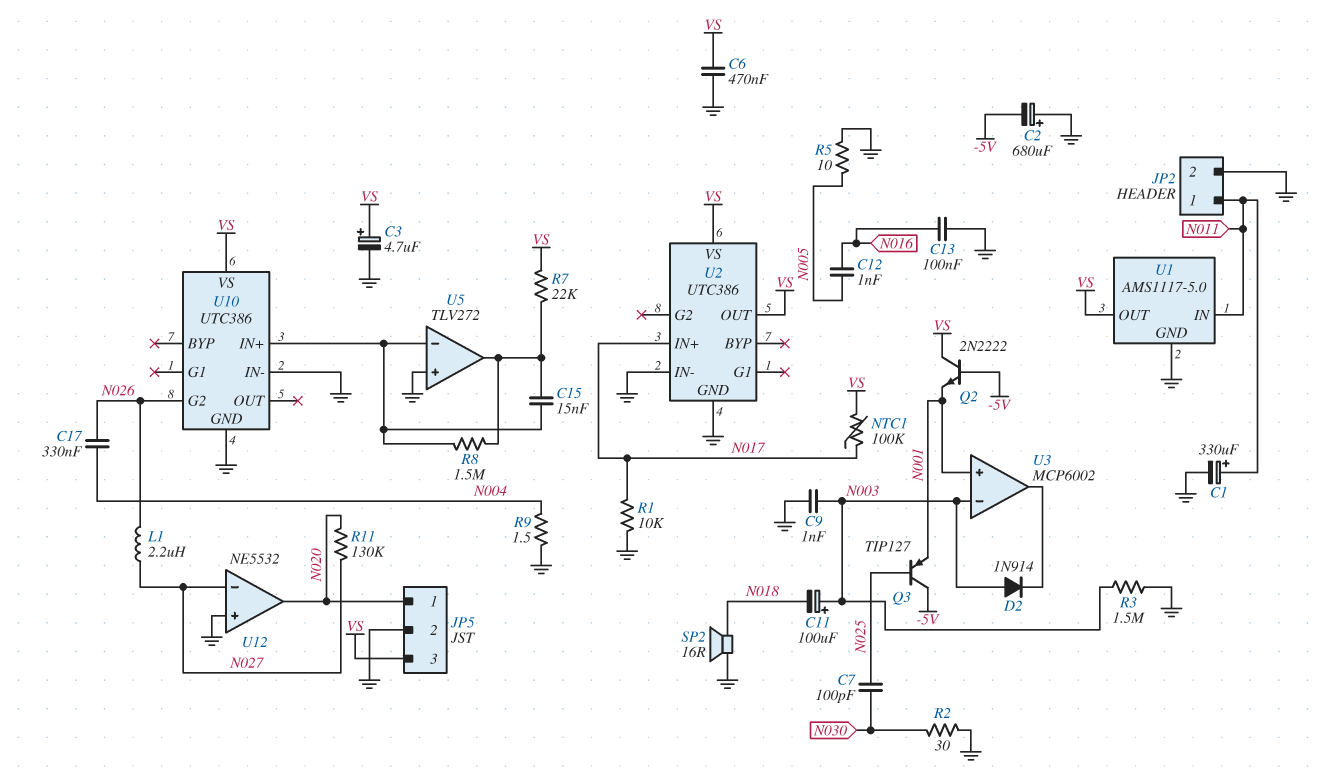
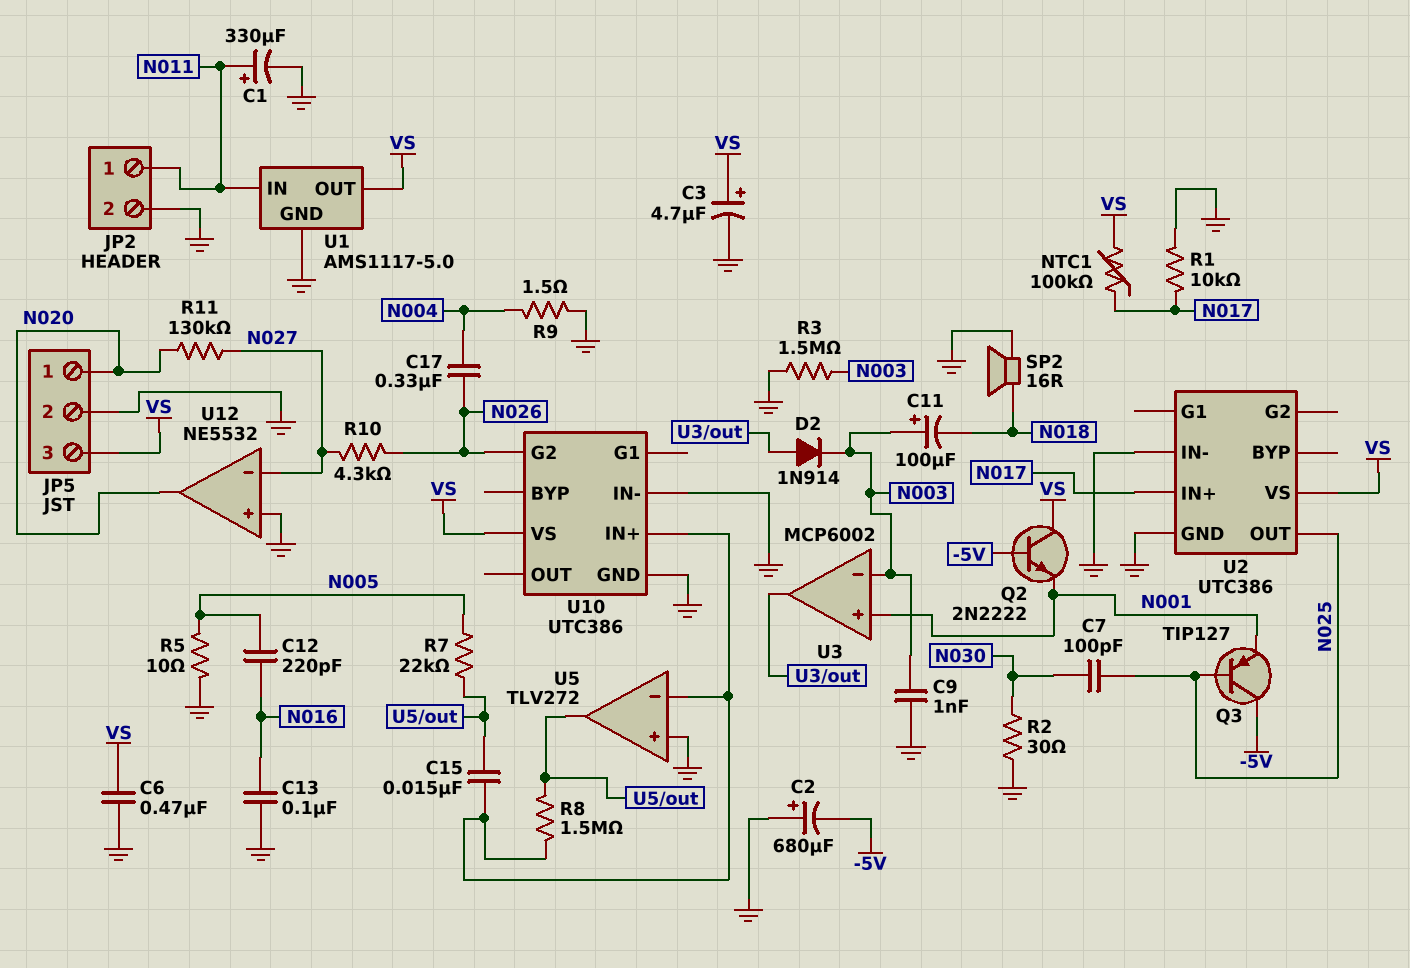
C12: 1nF (N005, N016) -> 220pF (N005, N016)
D2: diode 1N914 (A N003, K U3/out) -> diode 1N914 (A U3/out, K N003)
L1: 2.2uH (N026, N027) -> none
R7: 22k (U5/out, VS) -> 22k (N005, U5/out)
R10: none -> 4.3k (N026, N027)
U2 pin OUT: VS -> N025

